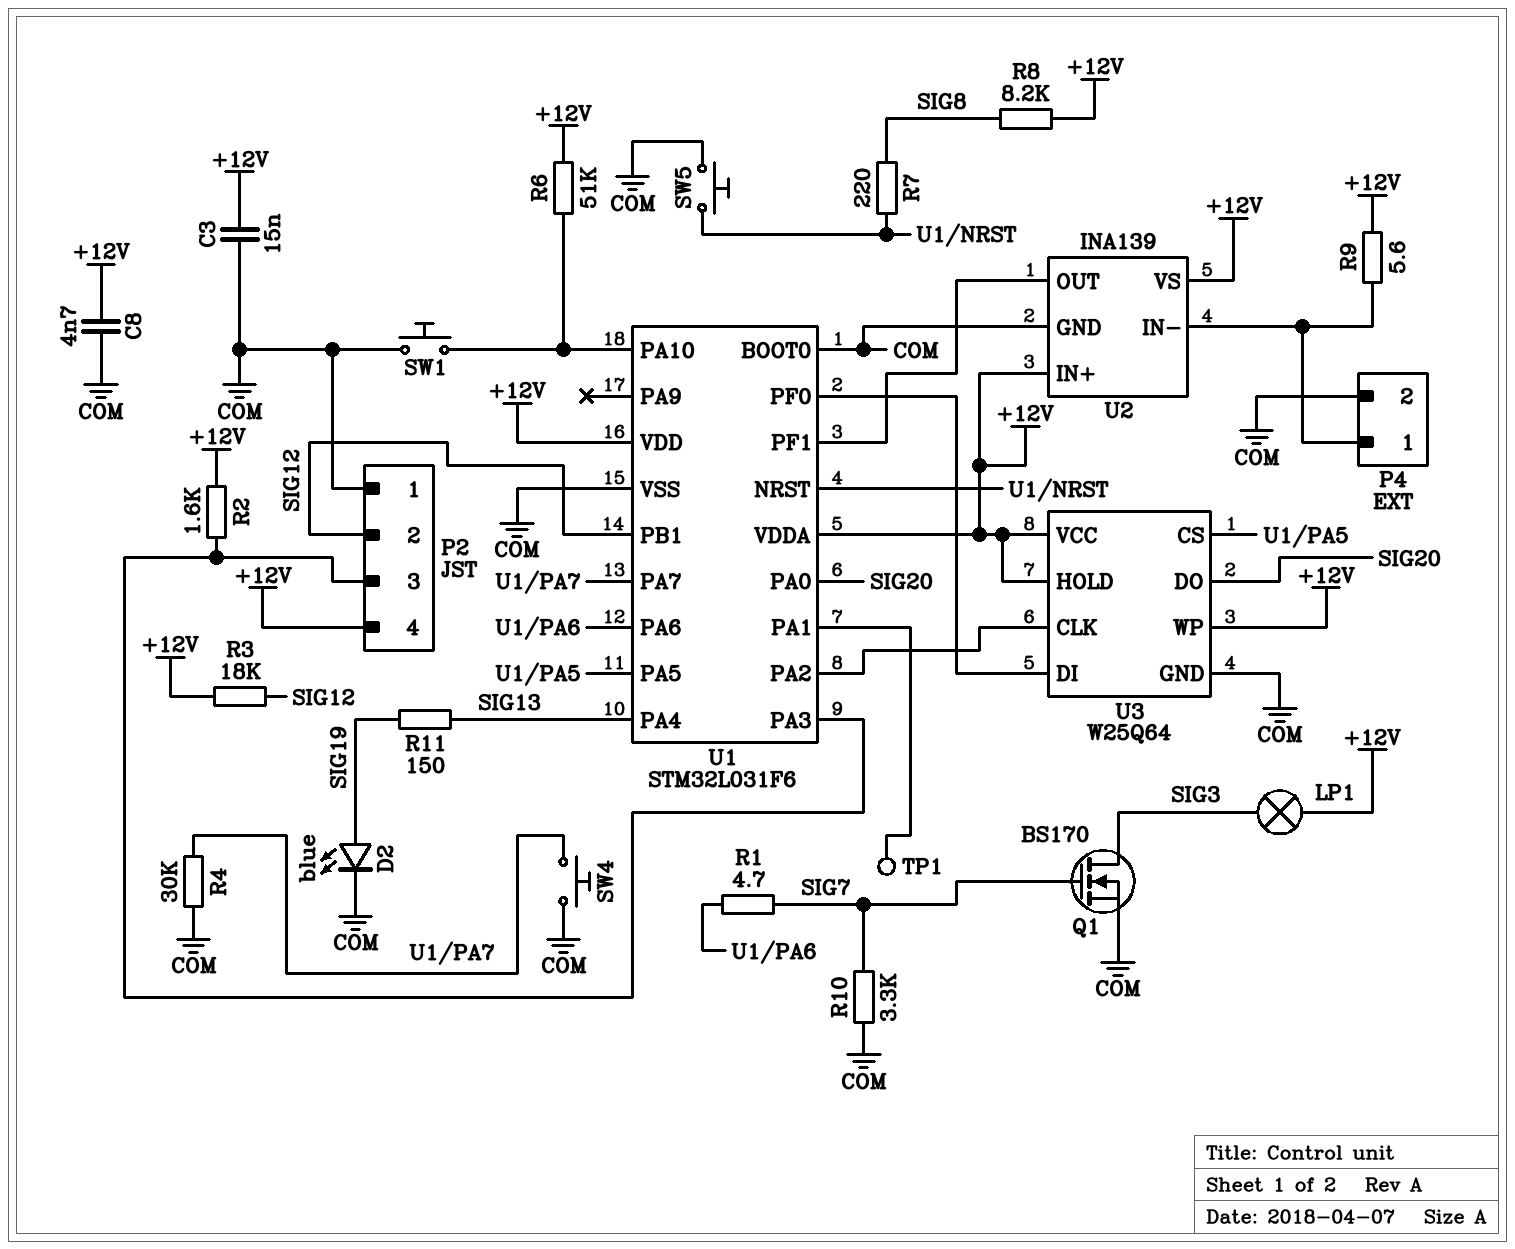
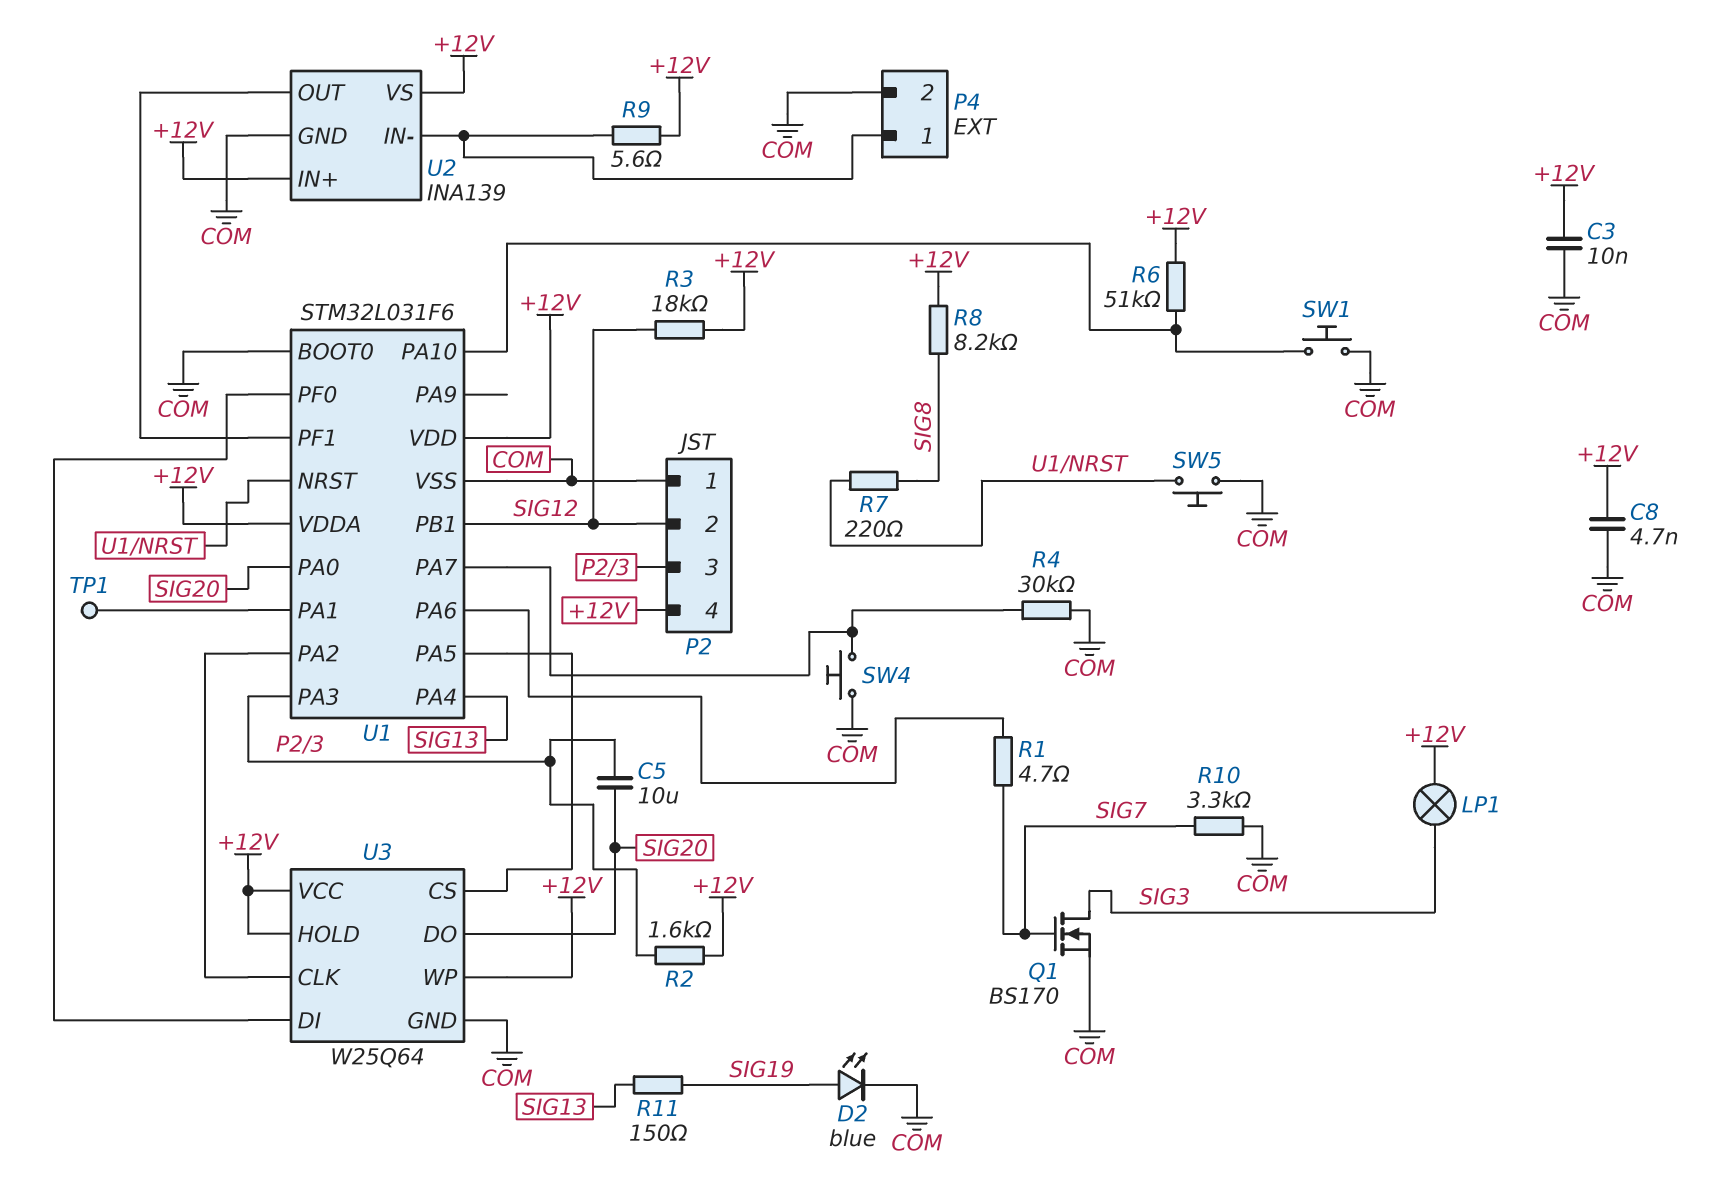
C3: 15nF (+12V, COM) -> 10nF (+12V, COM)
C5: none -> 10uF (P2/3, SIG20)

